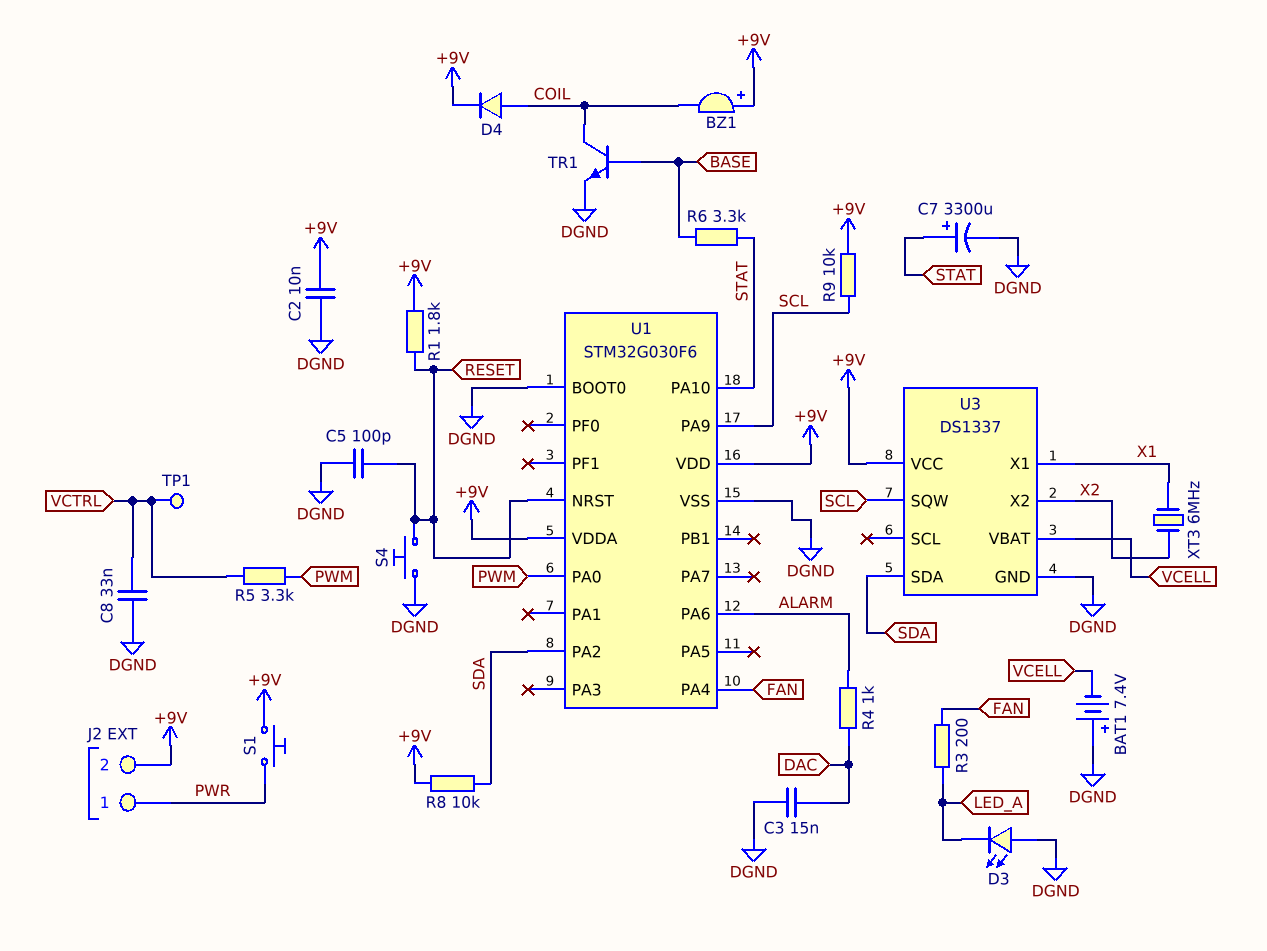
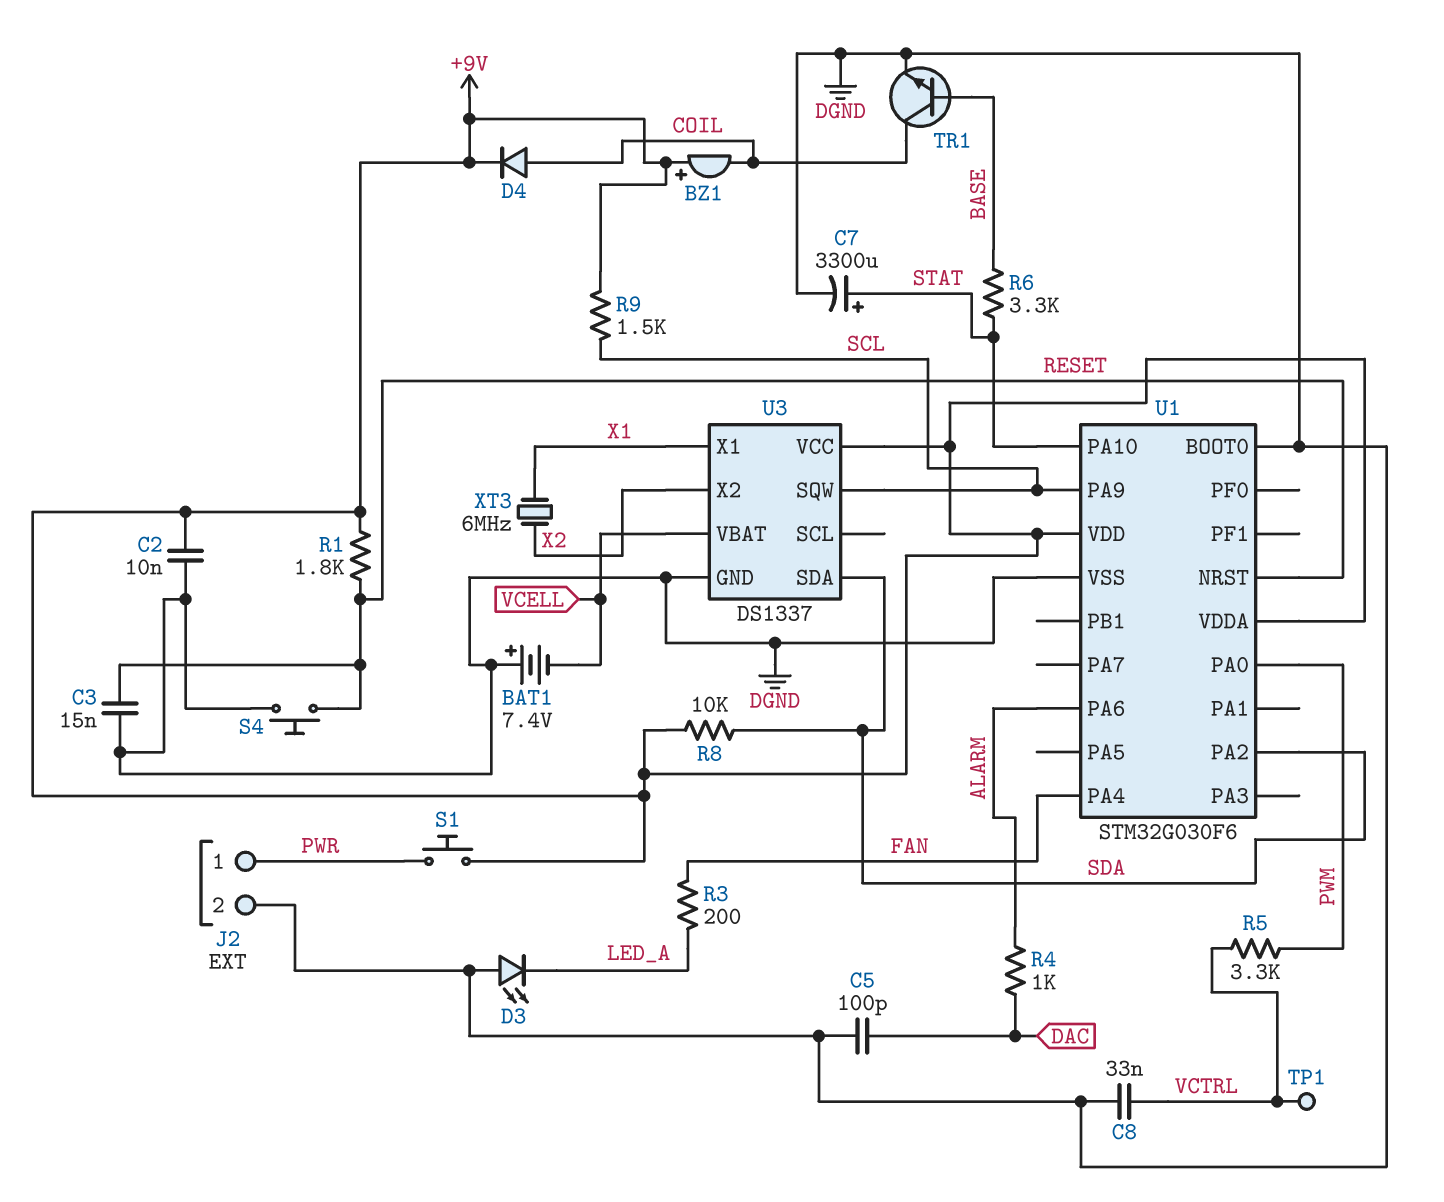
C3: 15nF (DAC, DGND) -> 15nF (DGND, RESET)
C5: 100pF (DGND, RESET) -> 100pF (DAC, DGND)
J2 pin 2: +9V -> DGND
R9: 10k (+9V, SCL) -> 1.5k (+9V, SCL)

